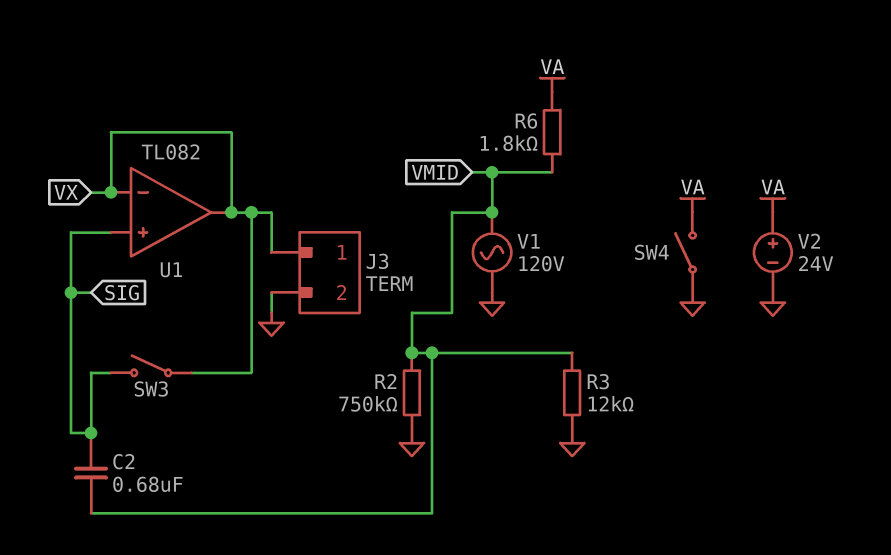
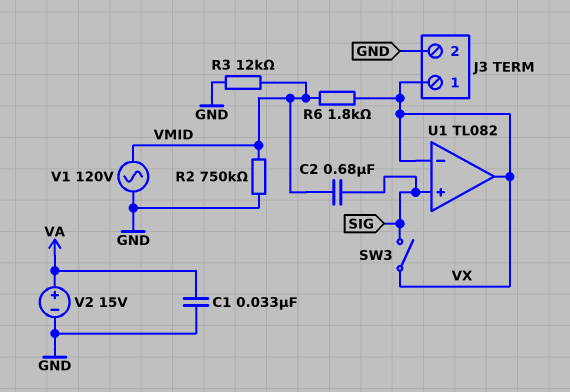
C1: none -> 33nF (GND, VA)
R6: 1.8k (VA, VMID) -> 1.8k (VMID, VX)
SW4: switch (GND, VA) -> none
V2: 24V (plus VA, minus GND) -> 15V (plus VA, minus GND)

